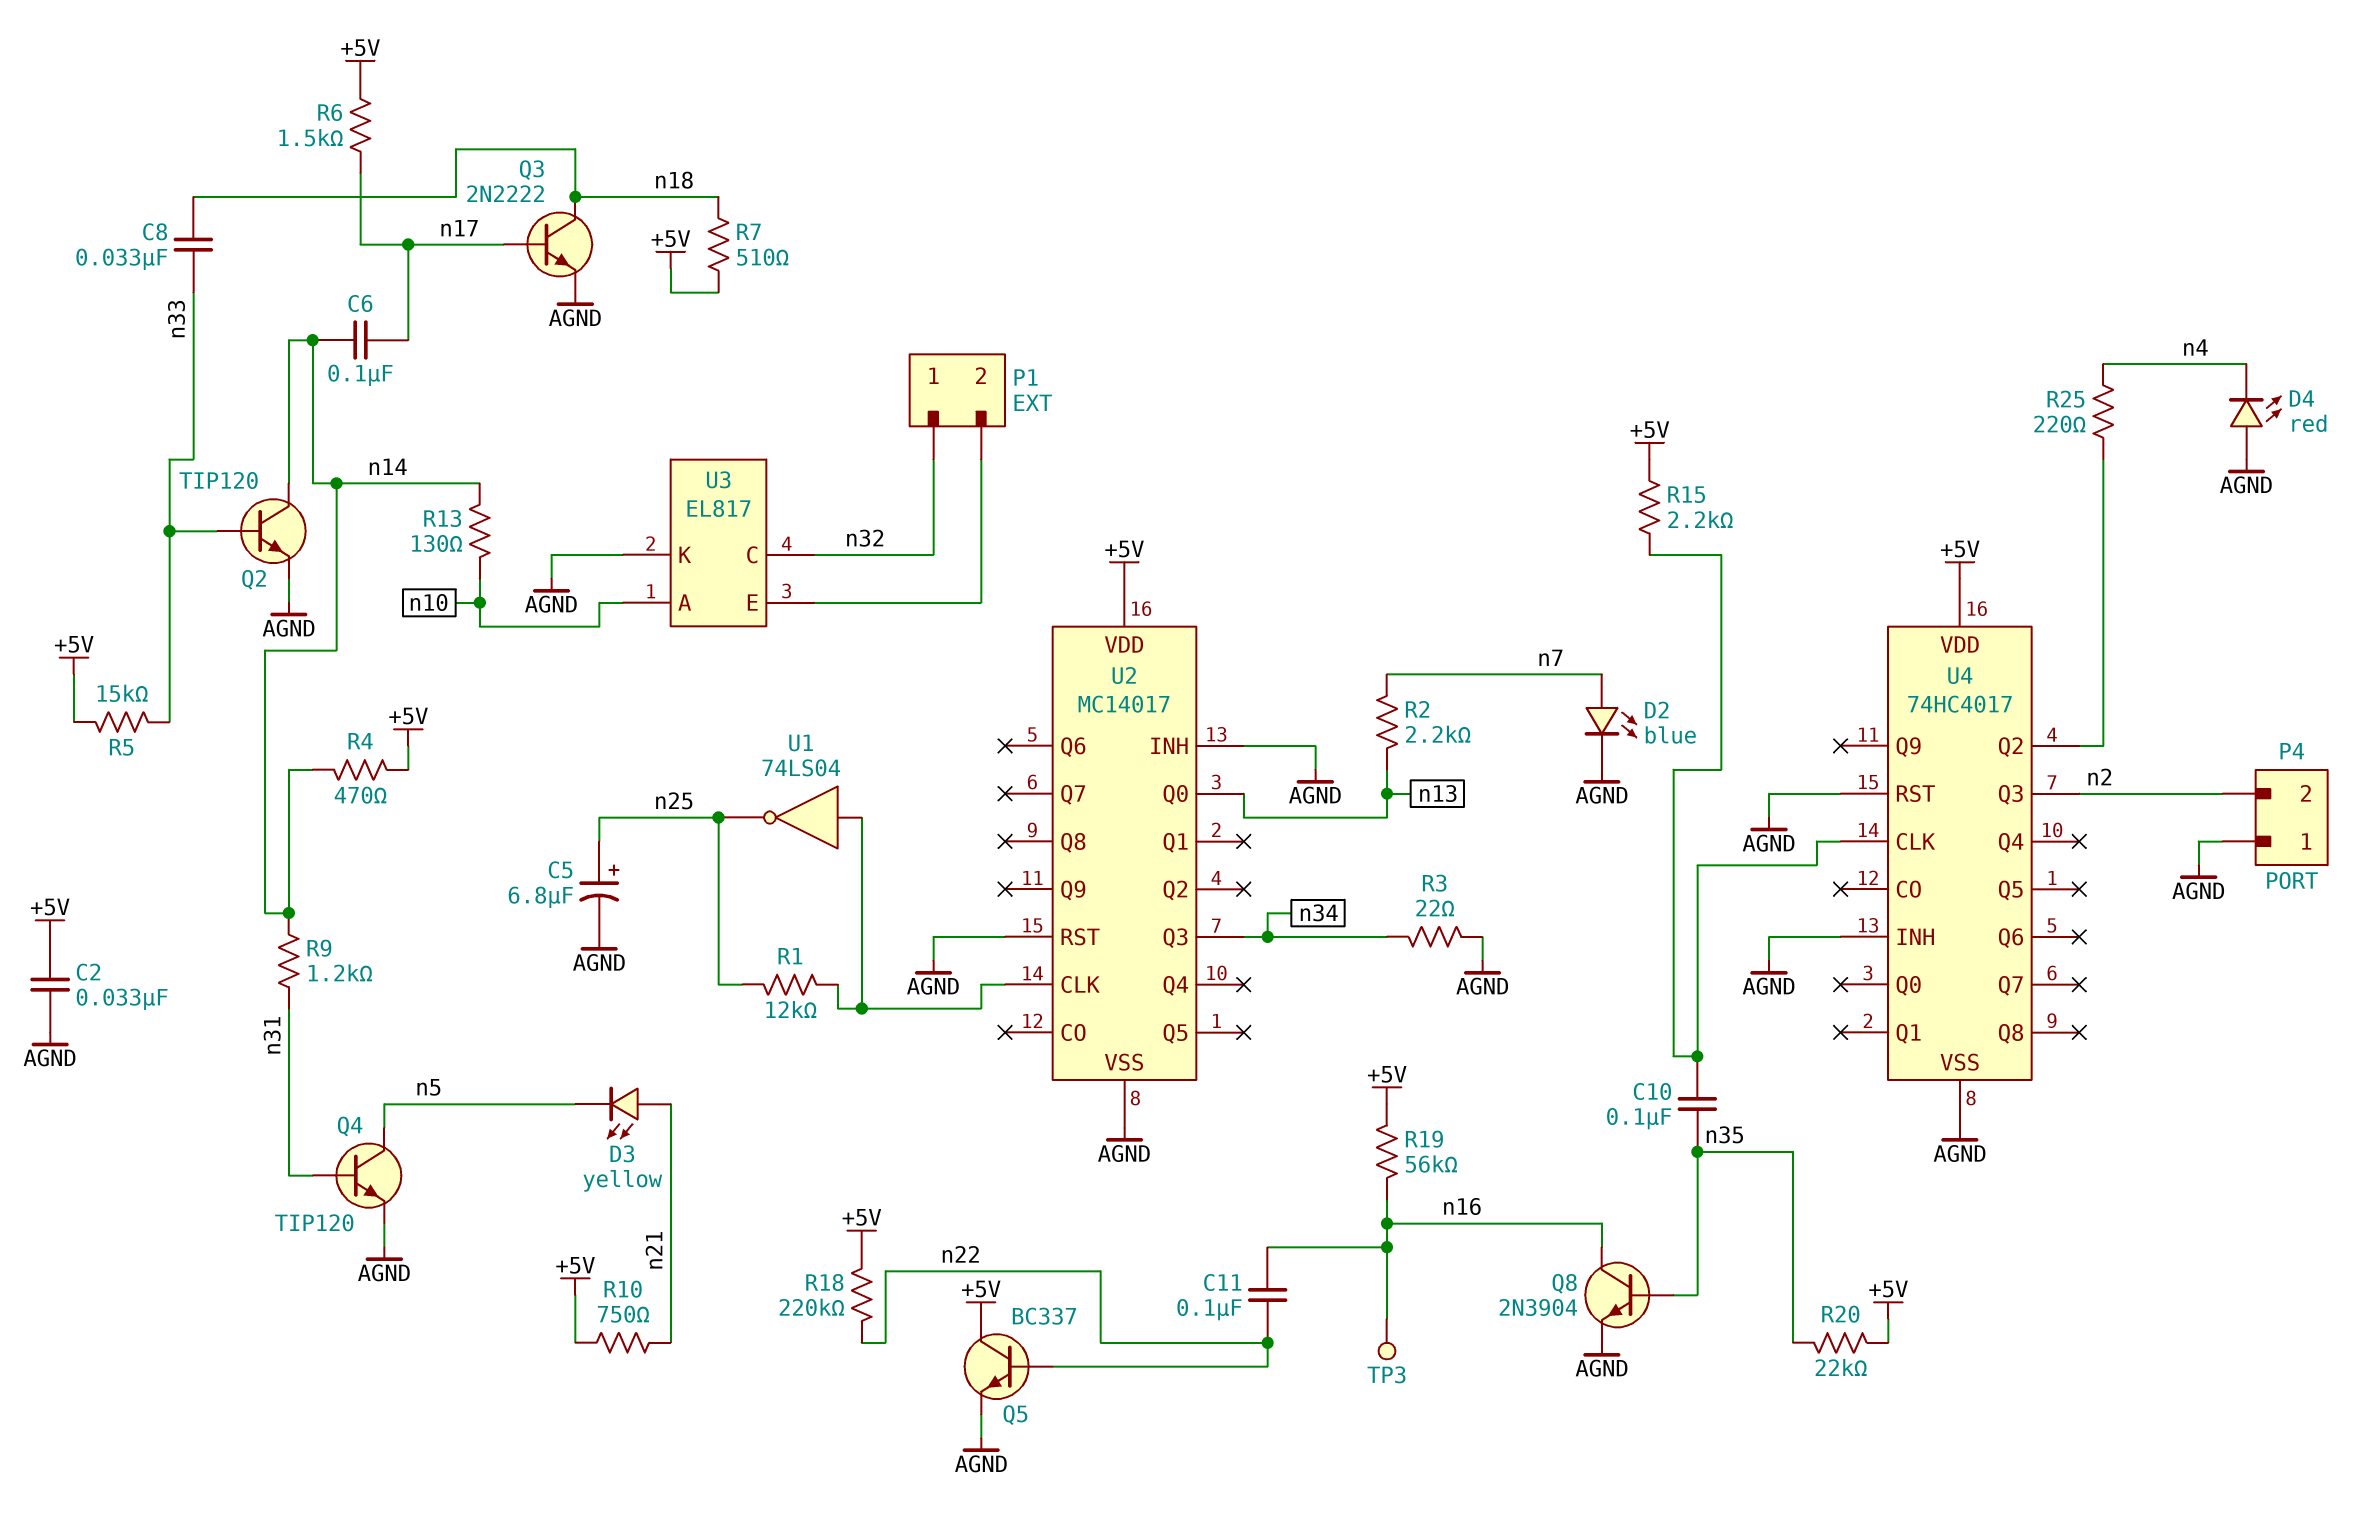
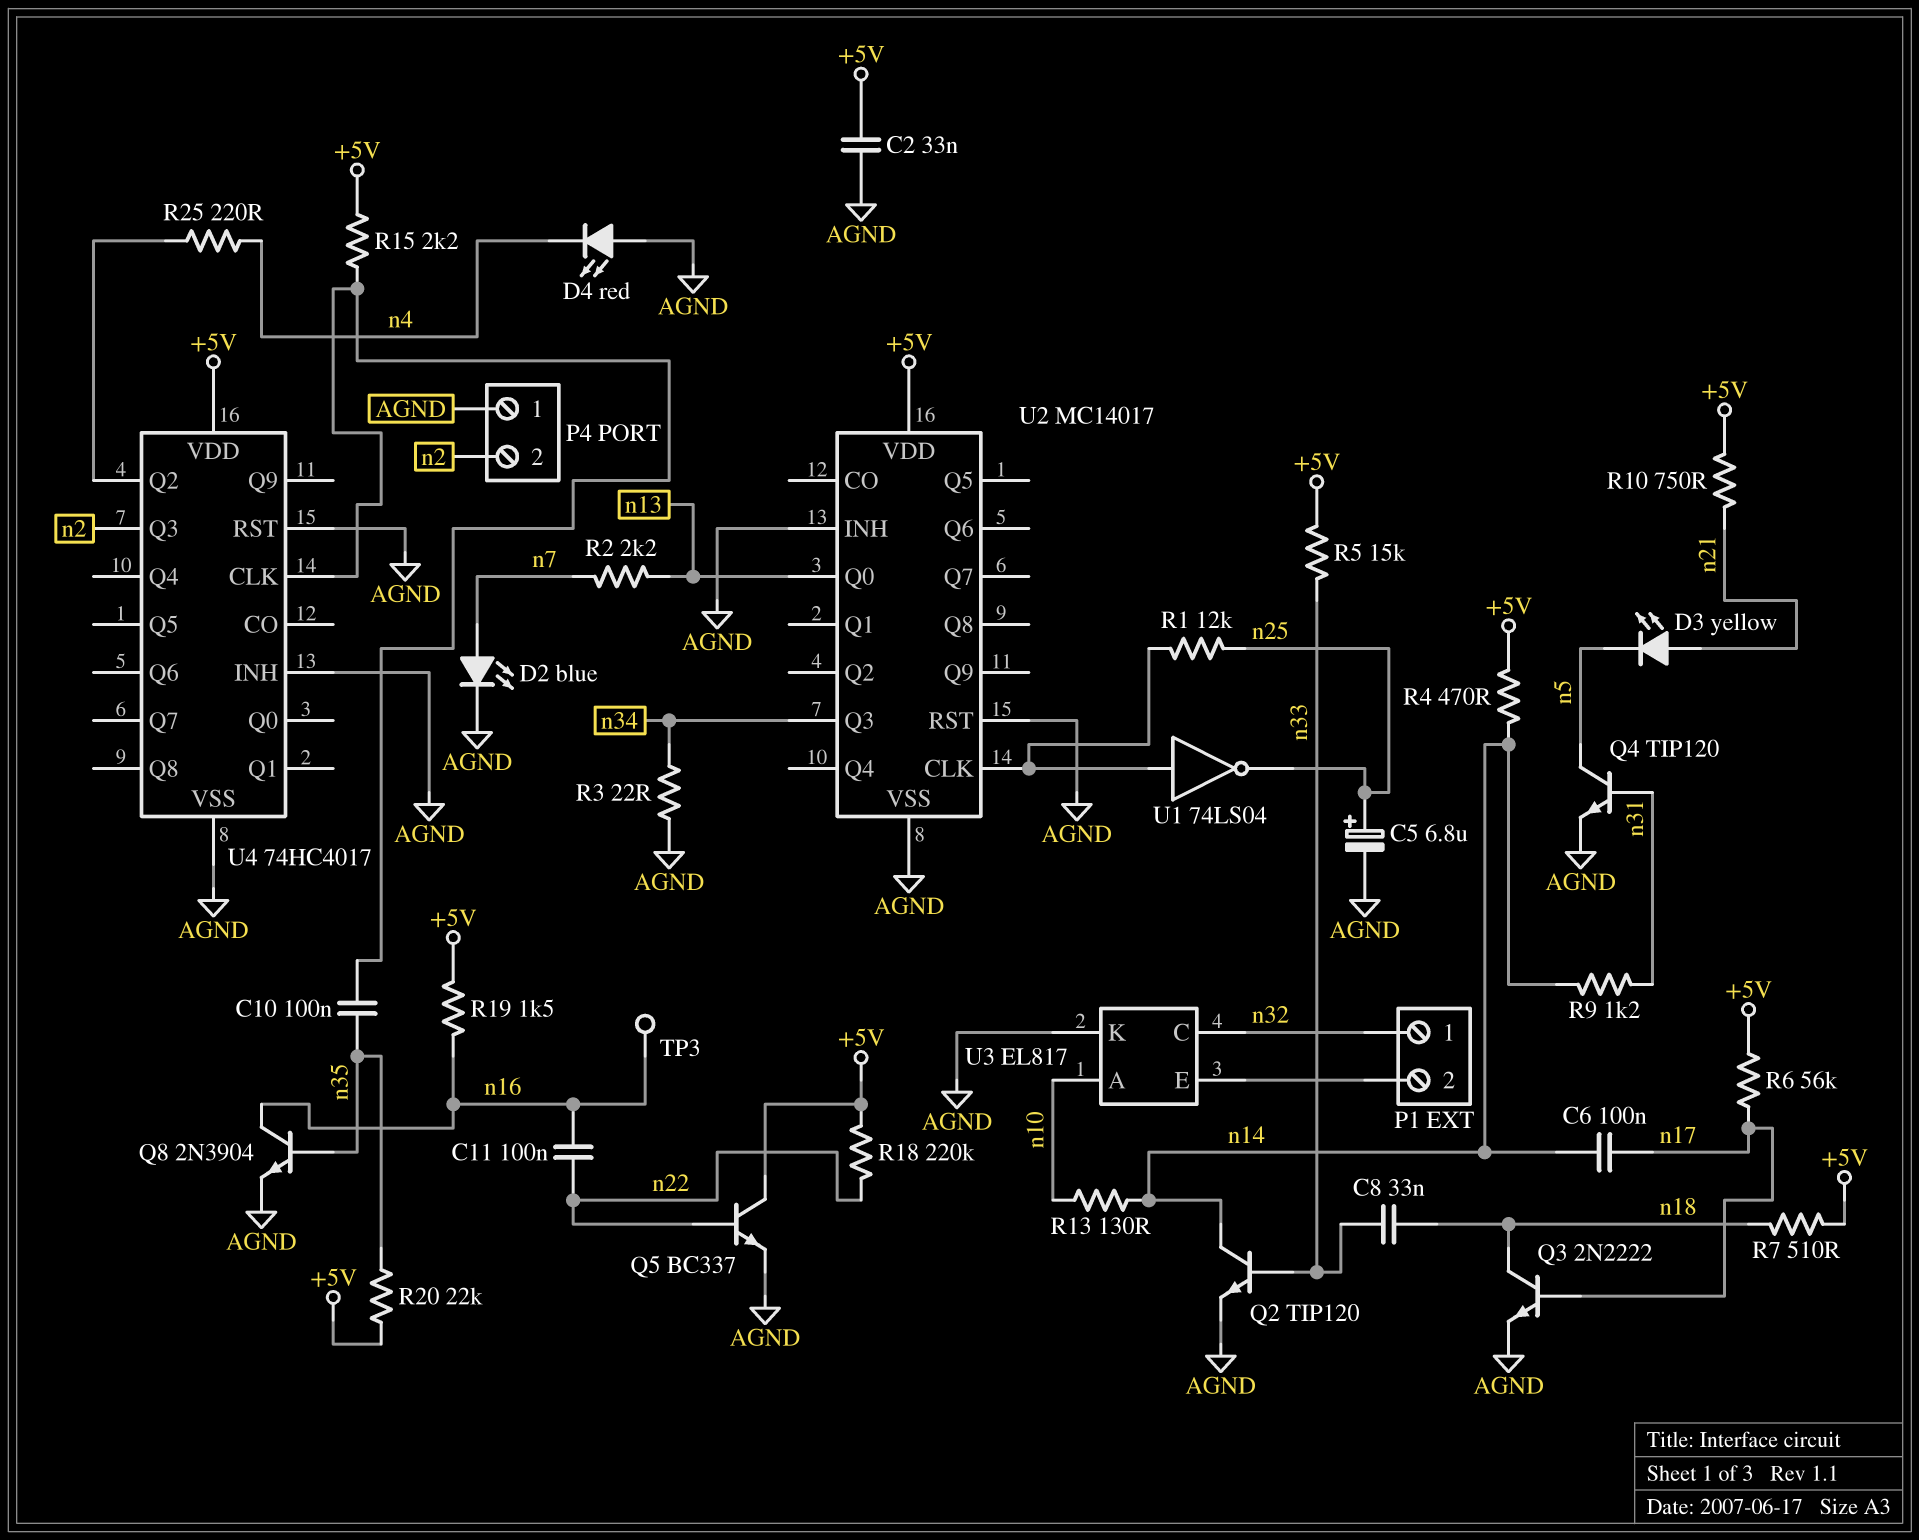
R6: 1.5k (+5V, n17) -> 56k (+5V, n17)
R19: 56k (+5V, n16) -> 1.5k (+5V, n16)

